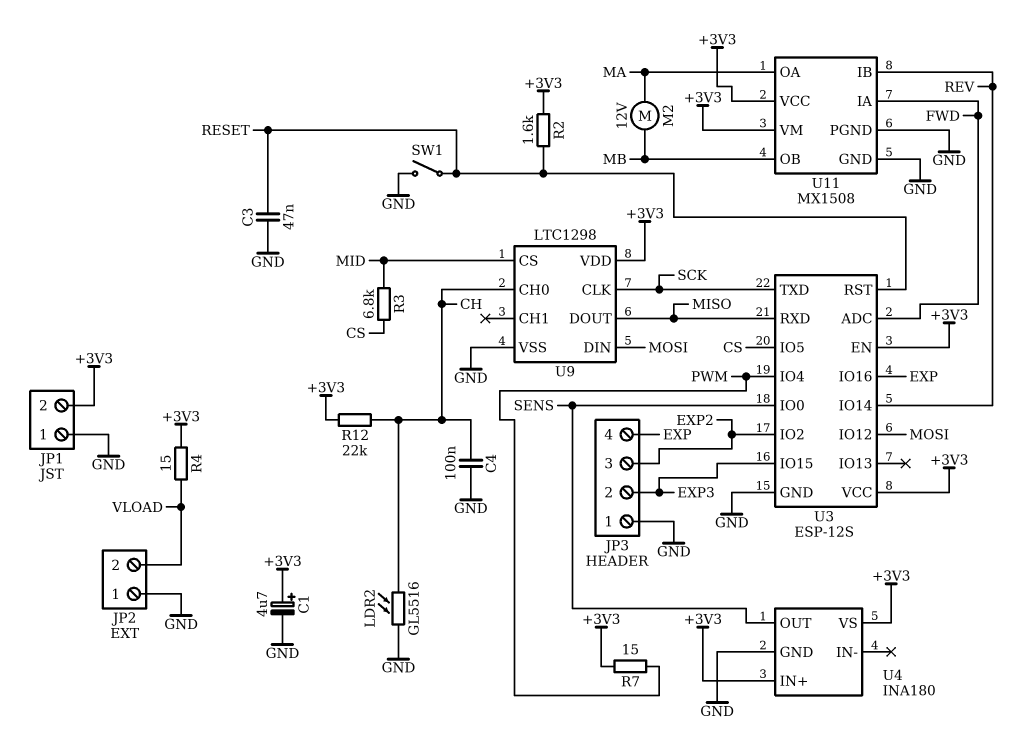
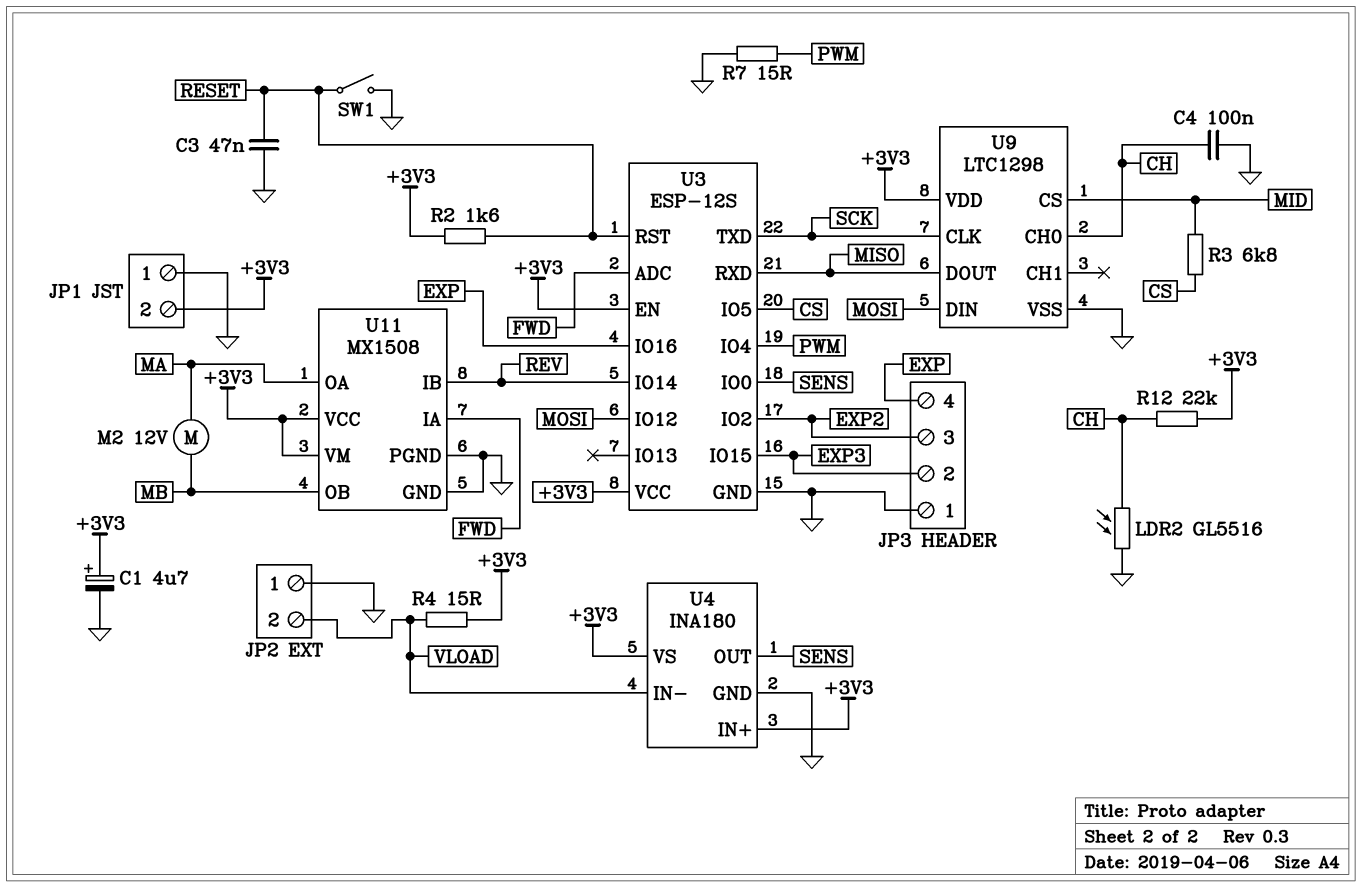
R7: 15 (+3V3, PWM) -> 15 (GND, PWM)
U4 pin IN-: none -> VLOAD

